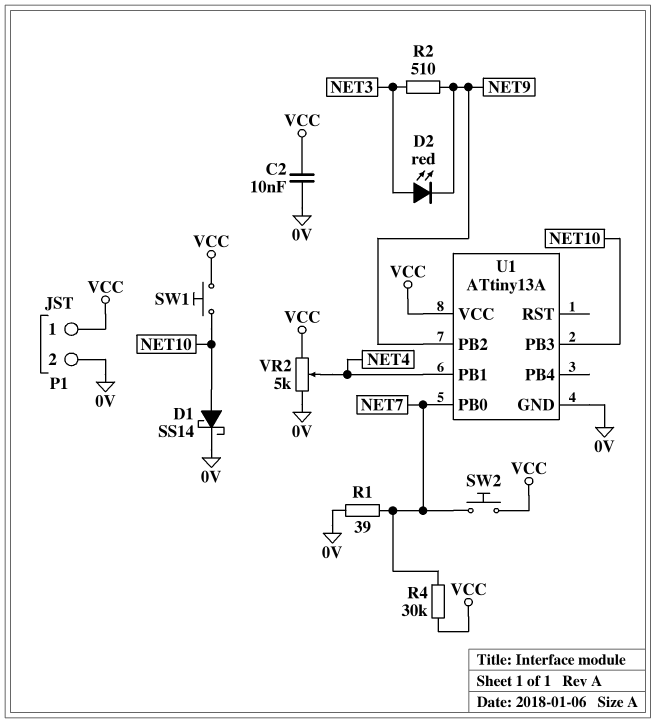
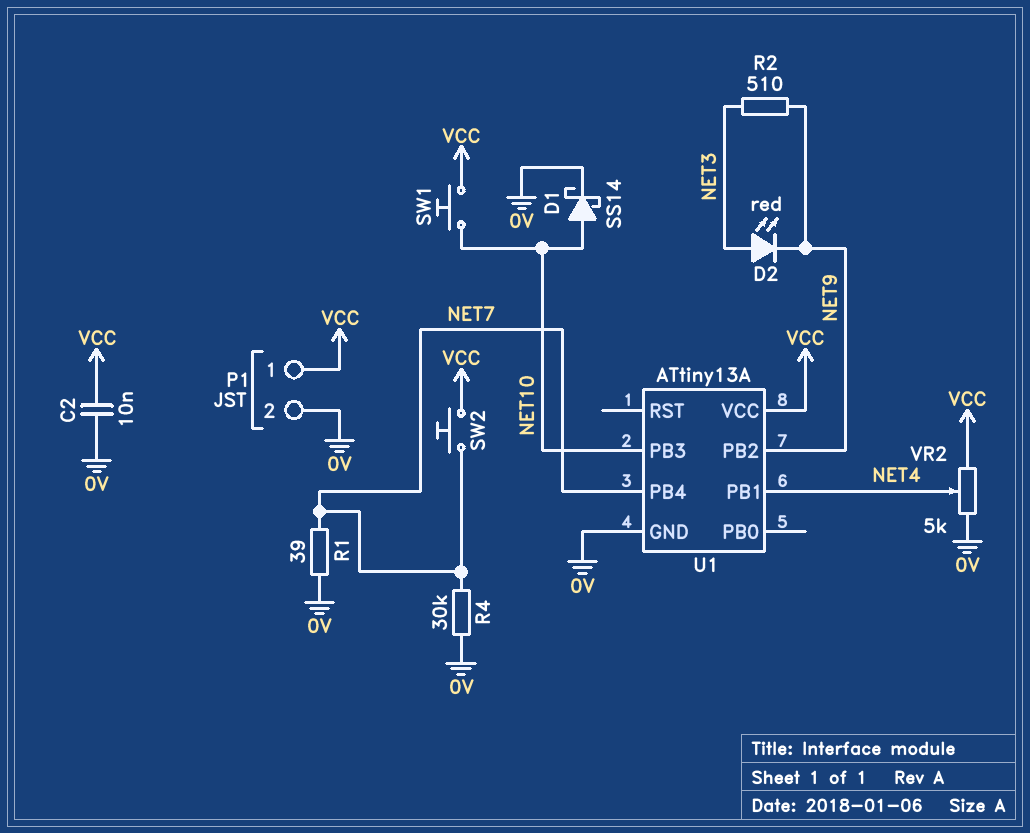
R4: 30k (NET7, VCC) -> 30k (0V, NET7)
U1 pin PB0: NET7 -> none
U1 pin PB4: none -> NET7

